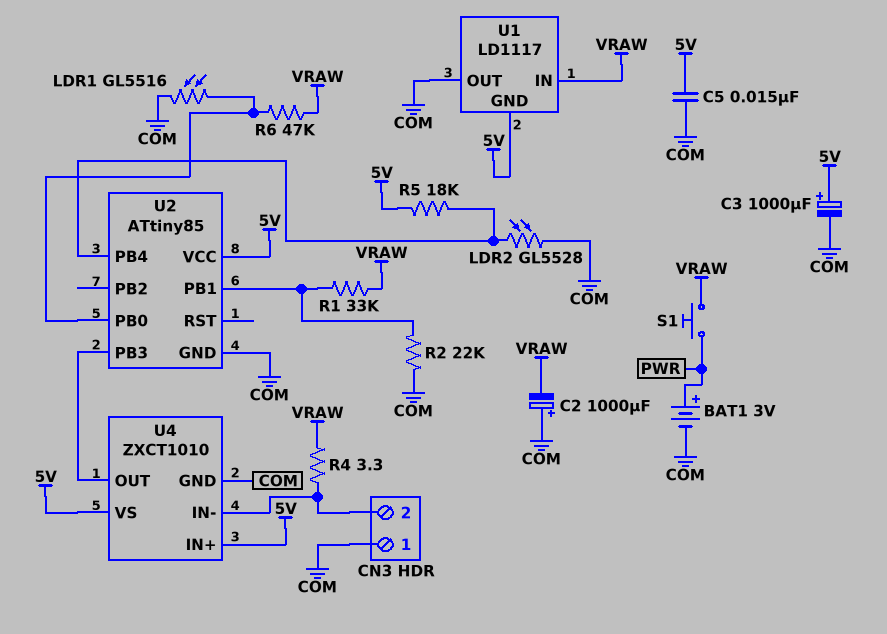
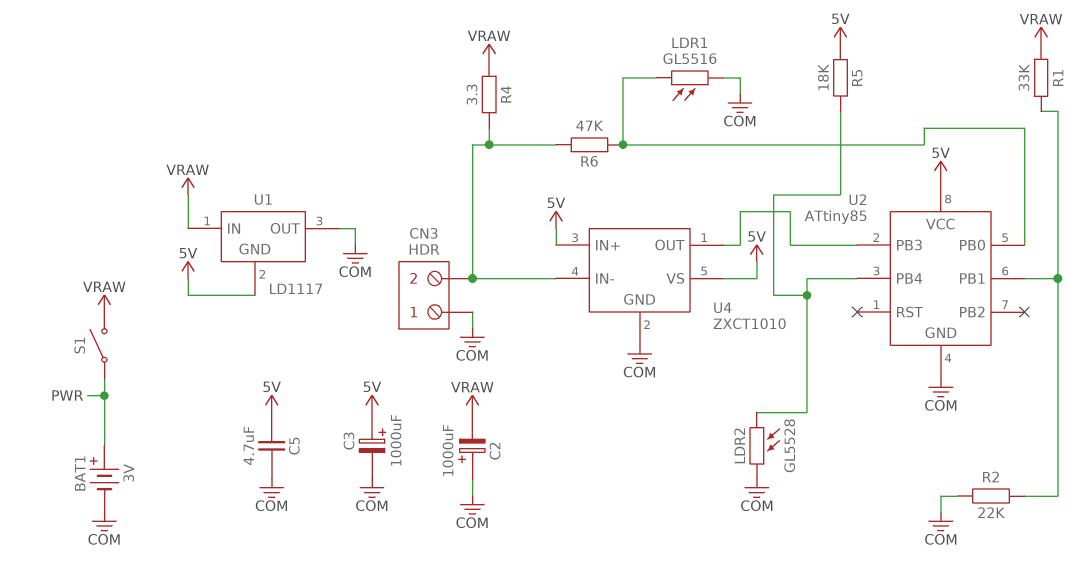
C5: 15nF (5V, COM) -> 4.7uF (5V, COM)
R6: 47k (U2/PB0, VRAW) -> 47k (CN3/2, U2/PB0)
S1: button (PWR, VRAW) -> switch (PWR, VRAW)

